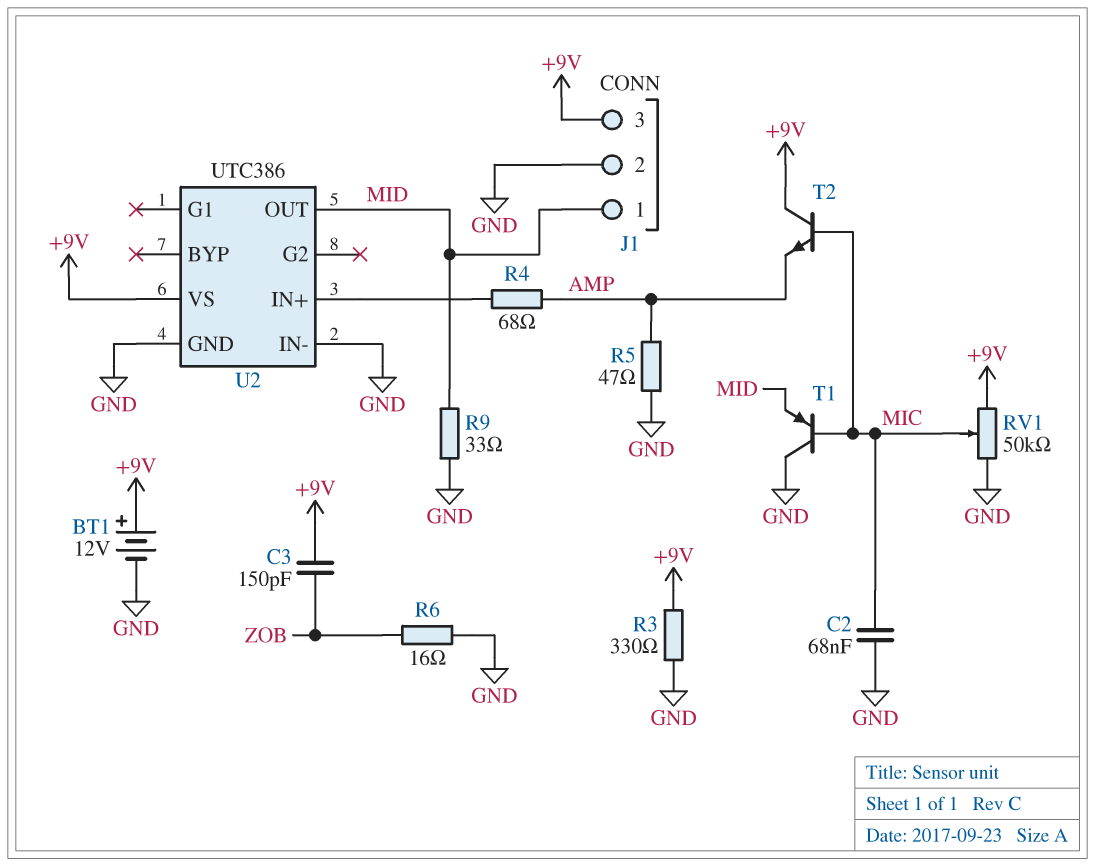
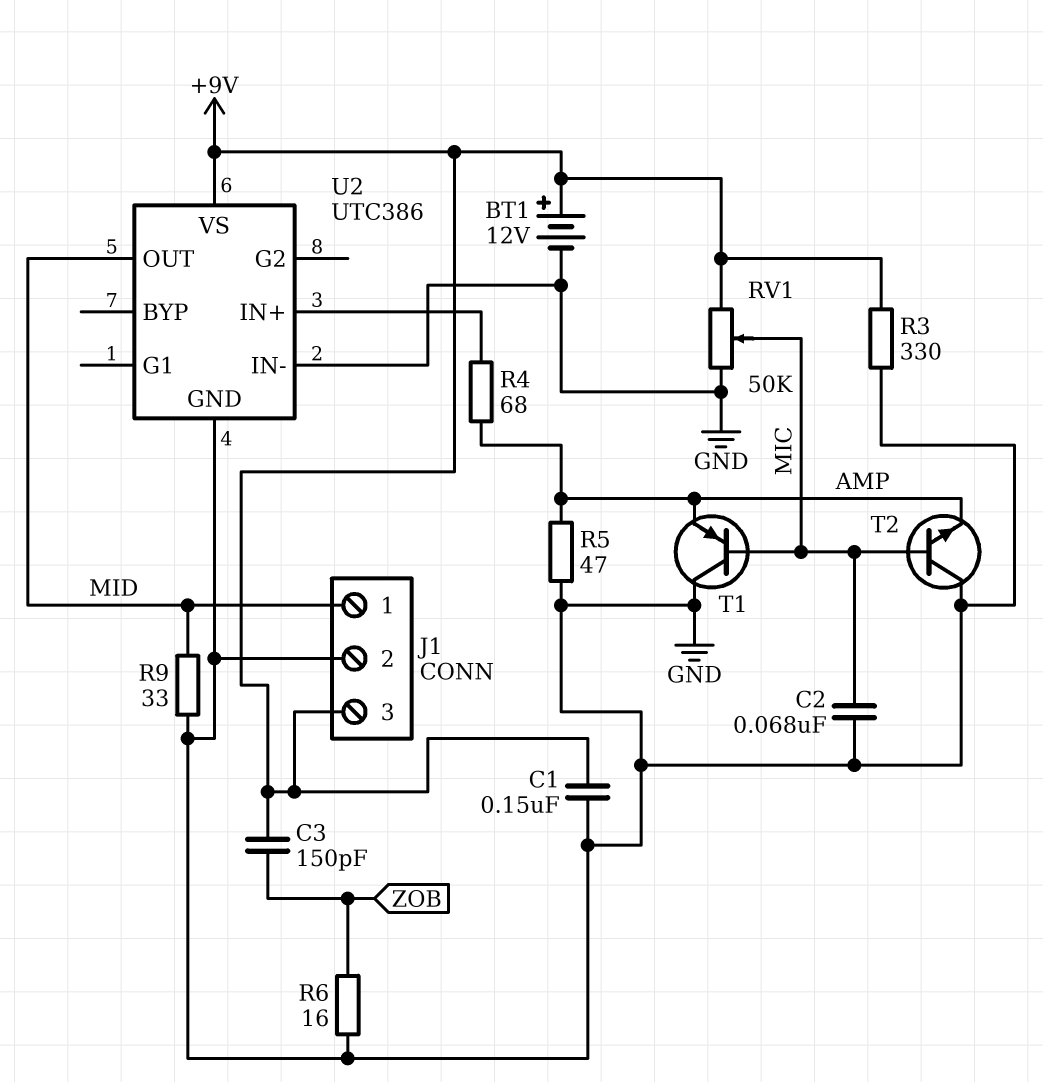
C1: none -> 150nF (+9V, GND)
T1: PNP (B MIC, C GND, E MID) -> PNP (B MIC, C GND, E AMP)
T2: NPN (B MIC, C +9V, E AMP) -> NPN (B MIC, C GND, E AMP)

